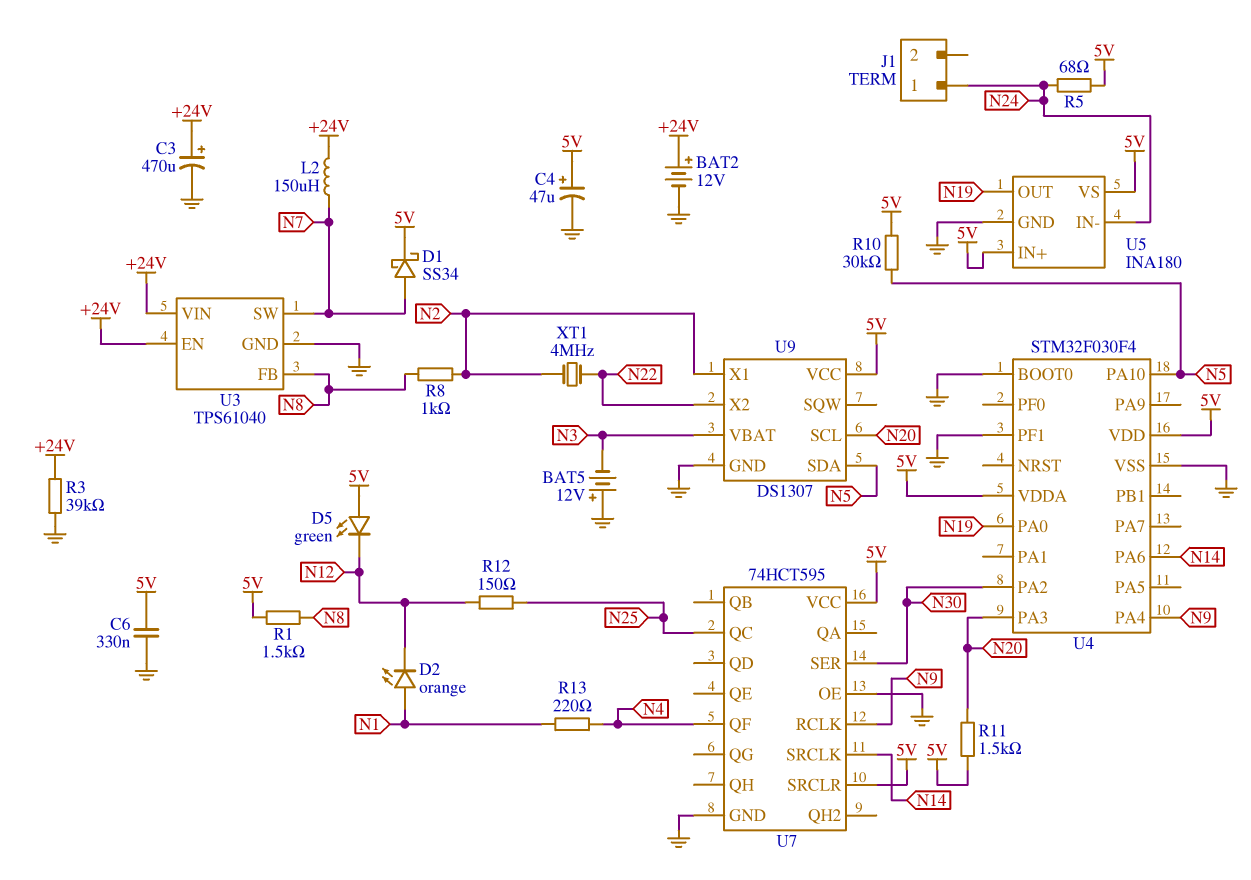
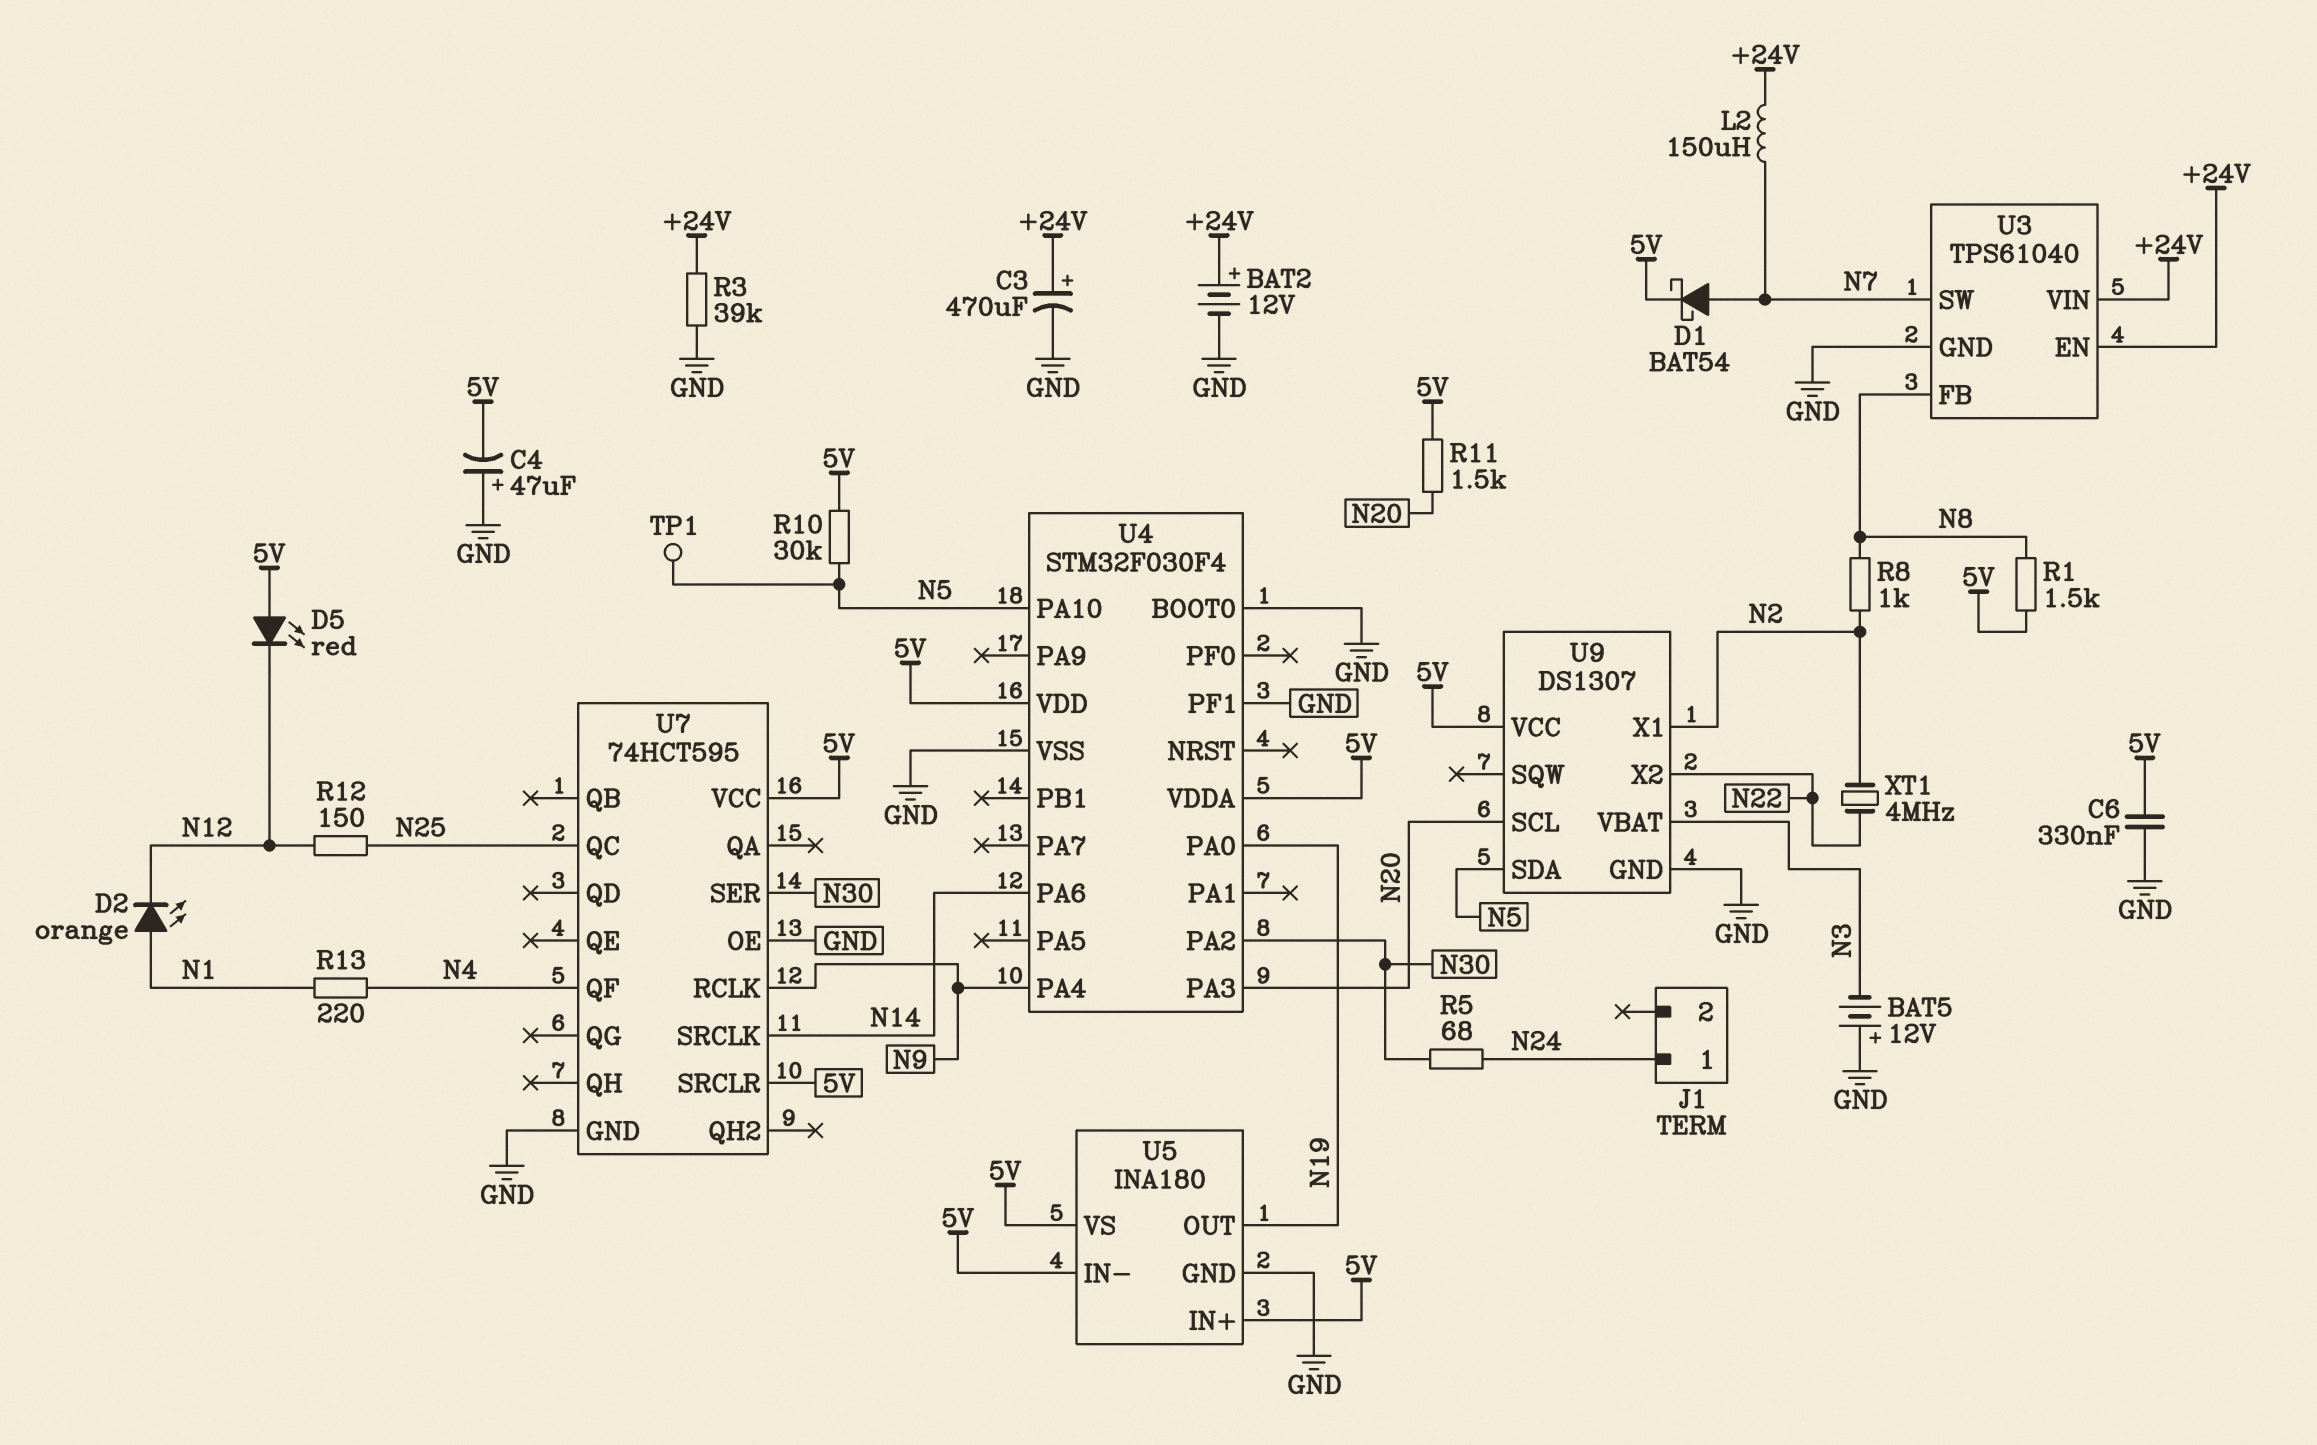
C4: 47uF (plus 5V, minus GND) -> 47uF (plus GND, minus 5V)
D1: schottky SS34 (A N7, K 5V) -> schottky BAT54 (A N7, K 5V)
D5: LED green (A 5V, K N12) -> LED red (A 5V, K N12)
R5: 68 (5V, N24) -> 68 (N24, N30)
TP1: none -> test point (N5)
U5 pin IN-: N24 -> 5V

